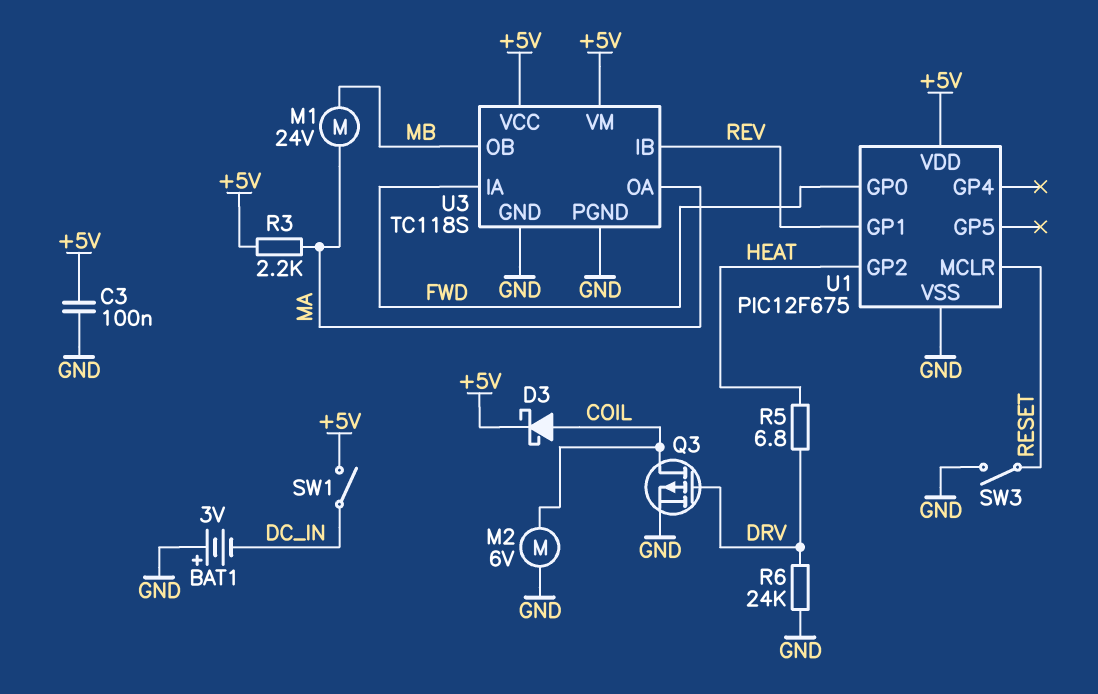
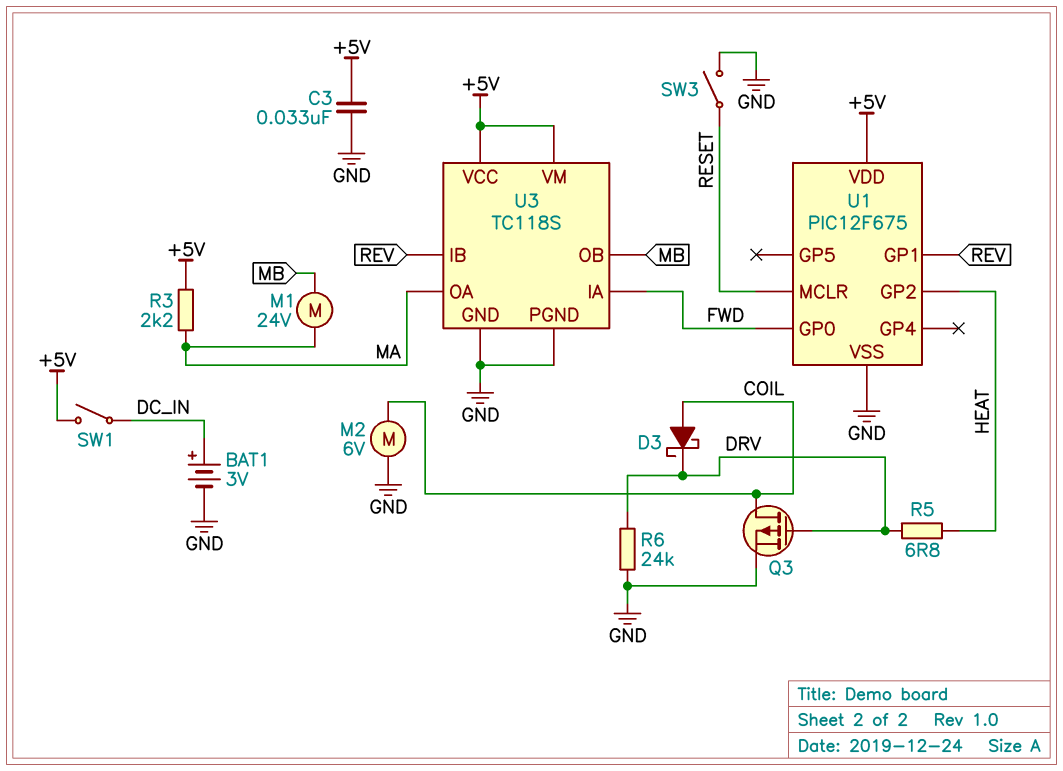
BAT1: 3V (plus GND, minus DC_IN) -> 3V (plus DC_IN, minus GND)
C3: 100nF (+5V, GND) -> 33nF (+5V, GND)
D3: schottky (A COIL, K +5V) -> schottky (A COIL, K DRV)

